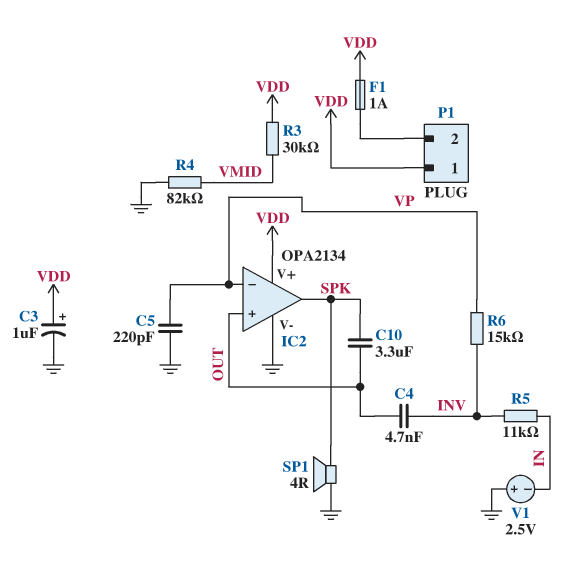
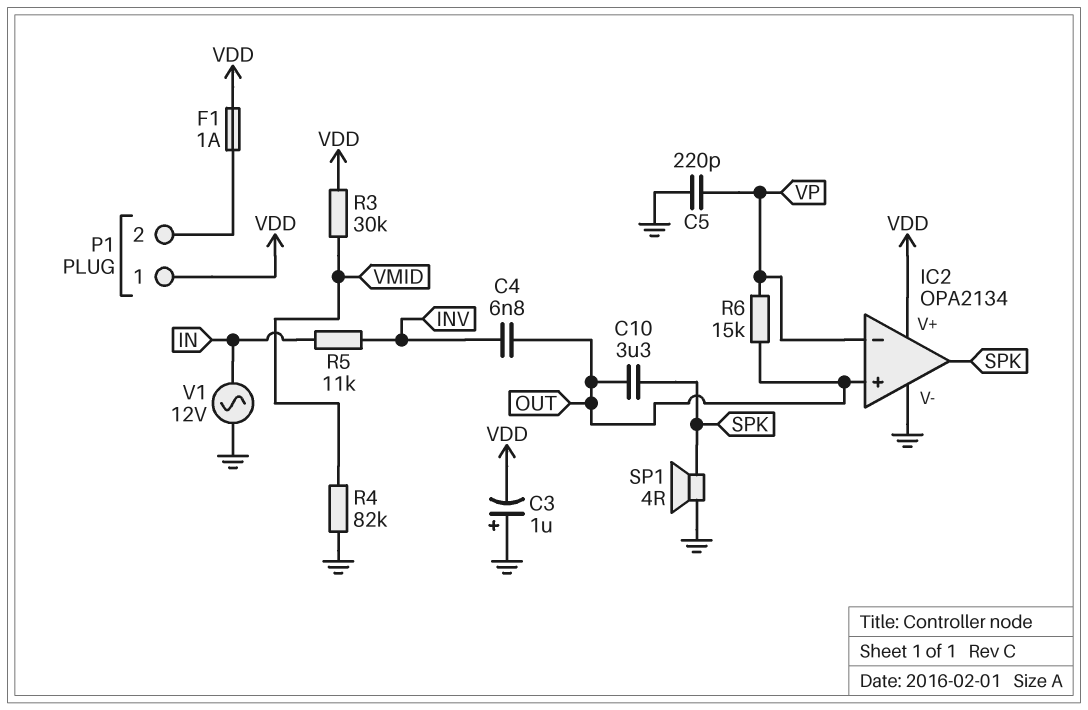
C3: 1uF (plus VDD, minus GND) -> 1uF (plus GND, minus VDD)
C4: 4.7nF (INV, OUT) -> 6.8nF (INV, OUT)
R6: 15k (INV, VP) -> 15k (OUT, VP)
V1: 2.5V (plus GND, minus IN) -> AC 12V (GND, IN)

